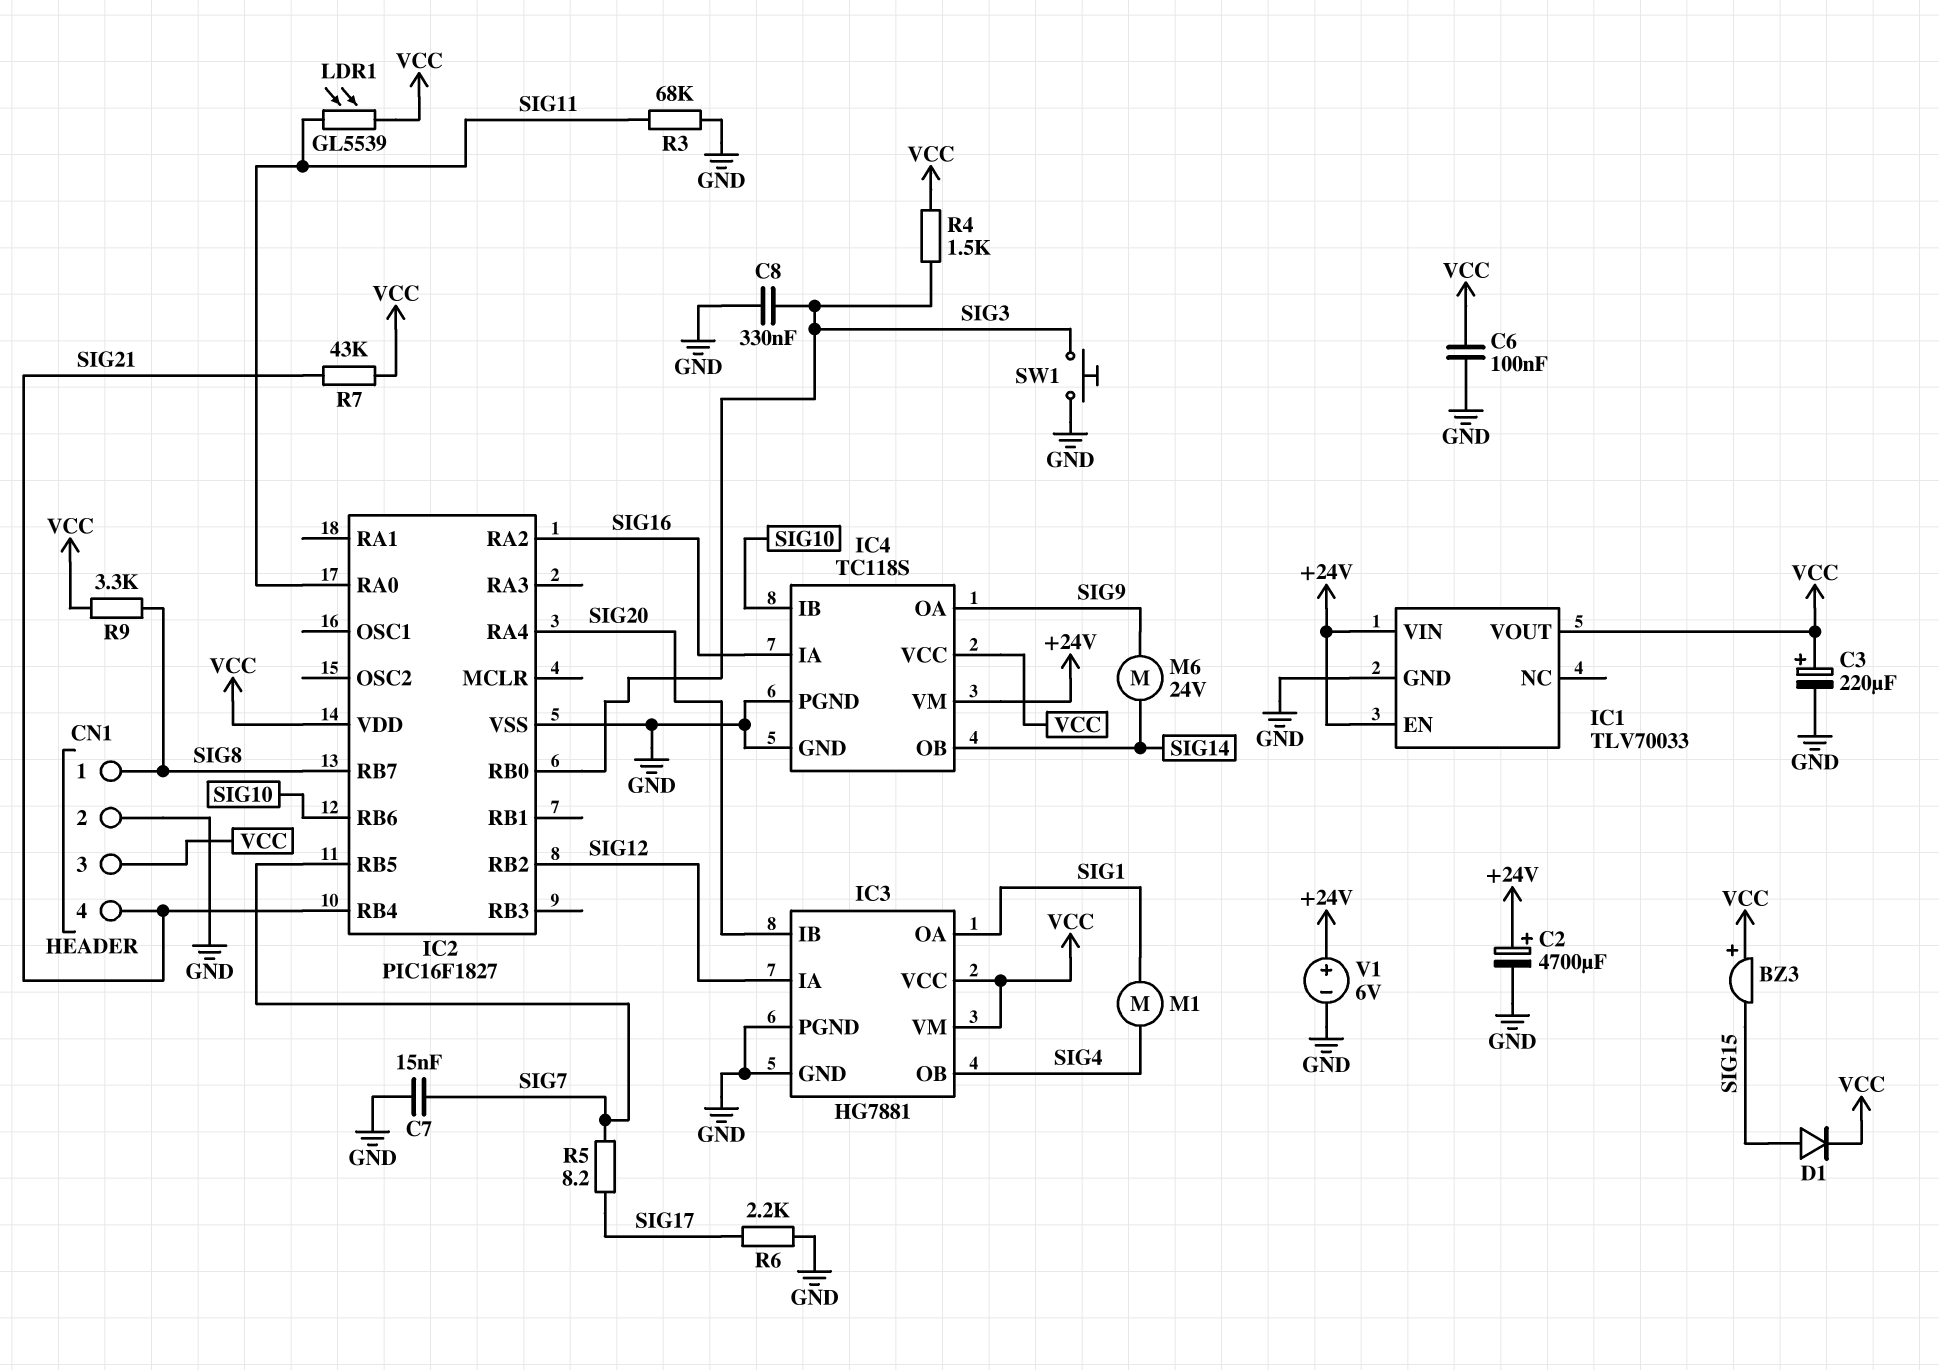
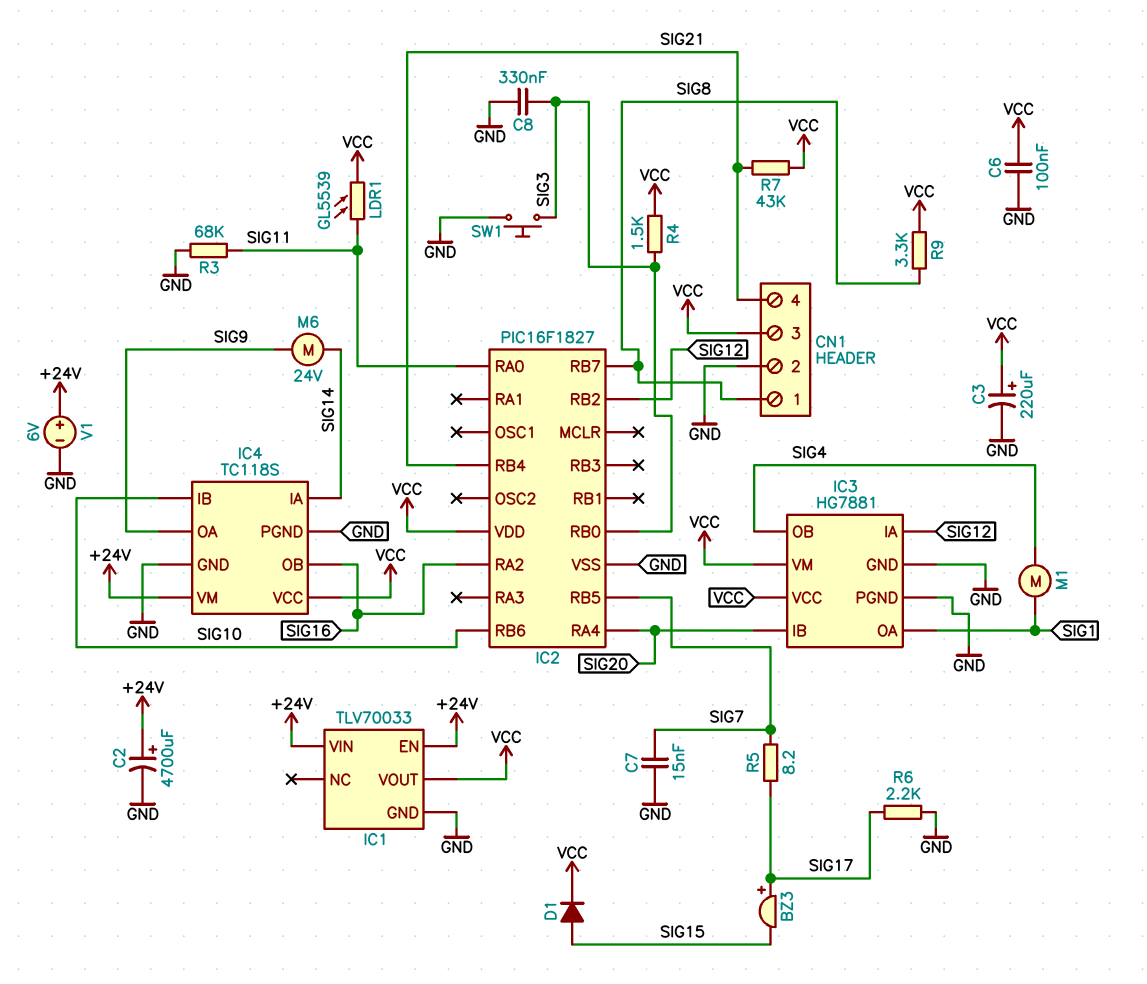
BZ3: buzzer (plus VCC, minus SIG15) -> buzzer (plus SIG17, minus SIG15)
IC4 pin IA: SIG16 -> SIG14
IC4 pin OB: SIG14 -> SIG16

